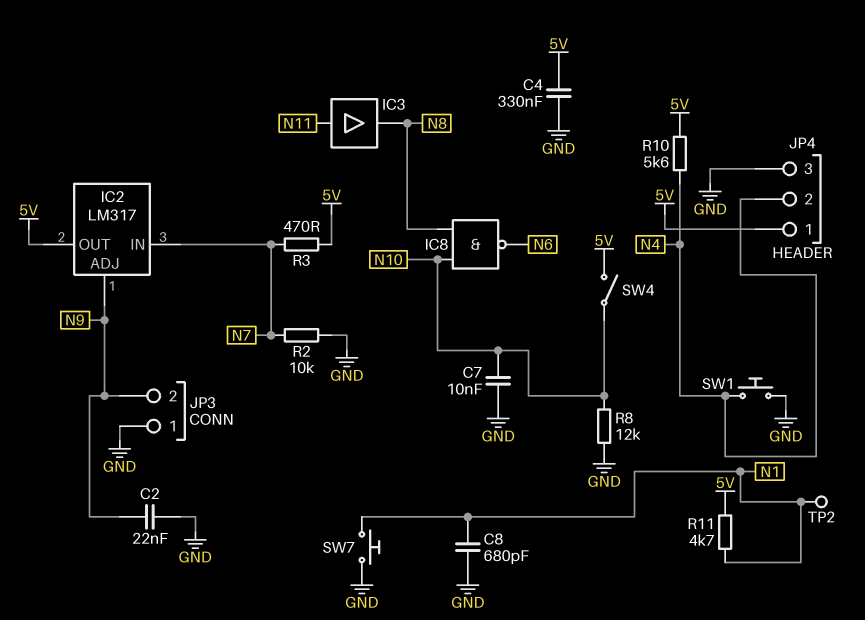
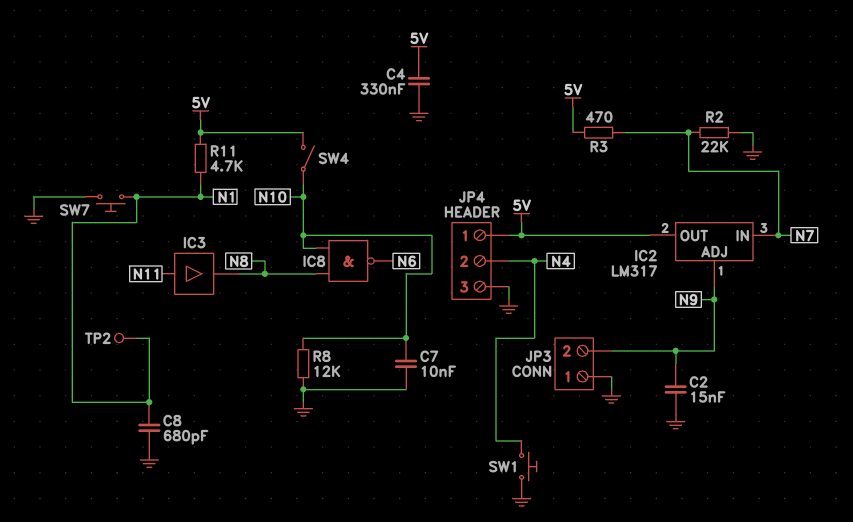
C2: 22nF (GND, N9) -> 15nF (GND, N9)
R2: 10k (GND, N7) -> 22k (GND, N7)
R10: 5.6k (5V, N4) -> none

